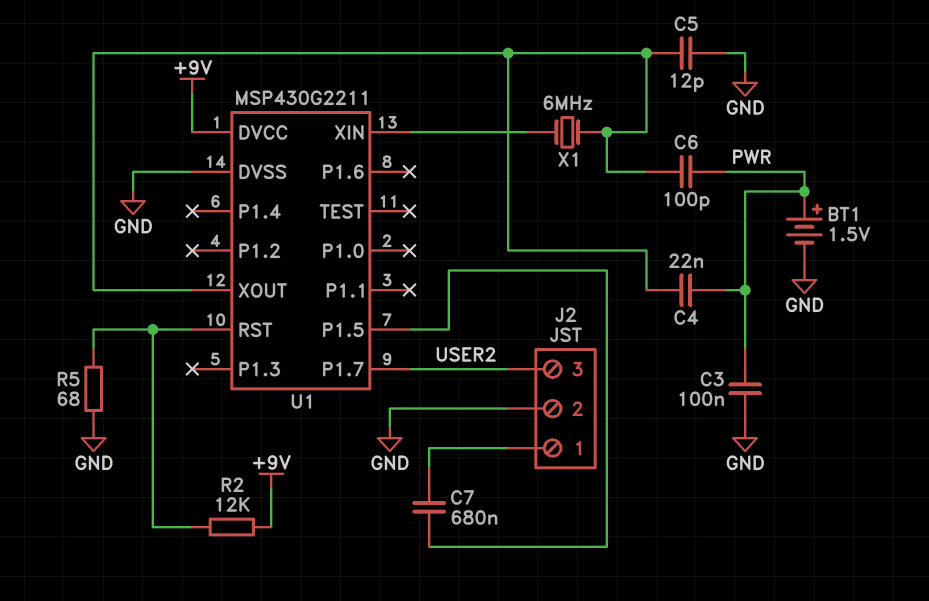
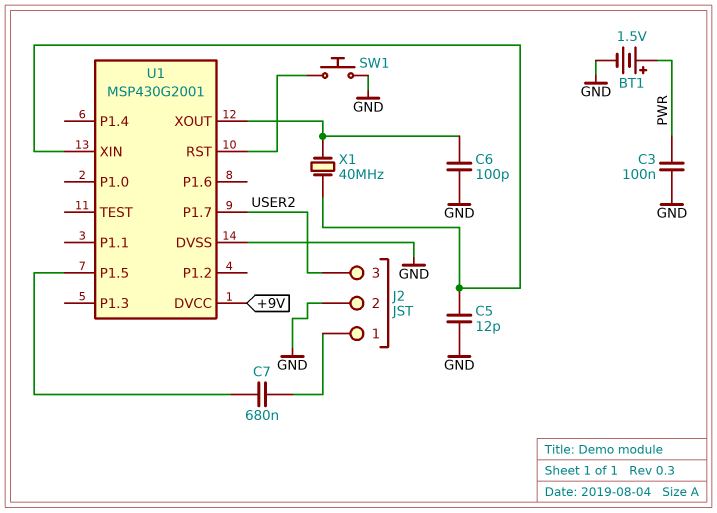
C4: 22nF (PWR, U1/XOUT) -> none
C5: 12pF (GND, U1/XOUT) -> 12pF (GND, U1/XIN)
C6: 100pF (PWR, U1/XOUT) -> 100pF (GND, U1/XOUT)
R2: 12k (+9V, U1/RST) -> none
R5: 68 (GND, U1/RST) -> none
SW1: none -> button (GND, U1/RST)
U1: MSP430G2211 -> MSP430G2001
X1: 6MHz (U1/XIN, U1/XOUT) -> 40MHz (U1/XIN, U1/XOUT)

